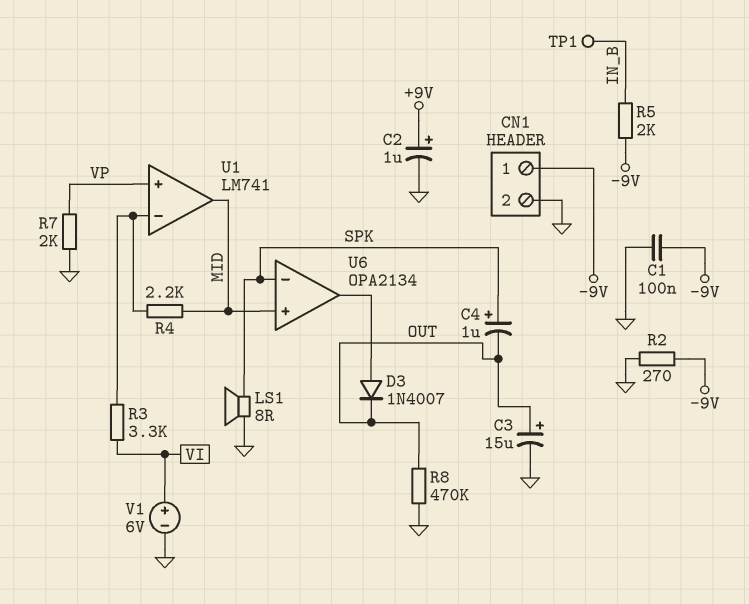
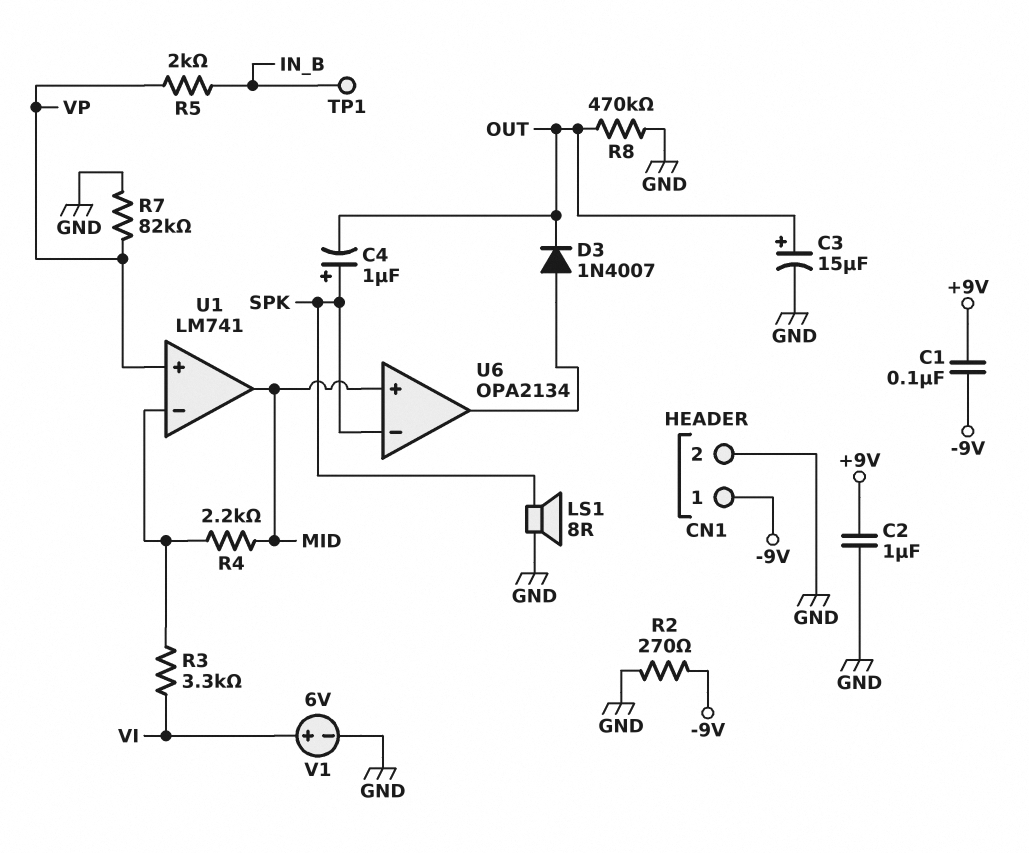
C1: 100nF (-9V, GND) -> 100nF (+9V, -9V)
C2: 1uF (plus +9V, minus GND) -> 1uF (+9V, GND)
R5: 2k (-9V, IN_B) -> 2k (IN_B, VP)
R7: 2k (GND, VP) -> 82k (GND, VP)

